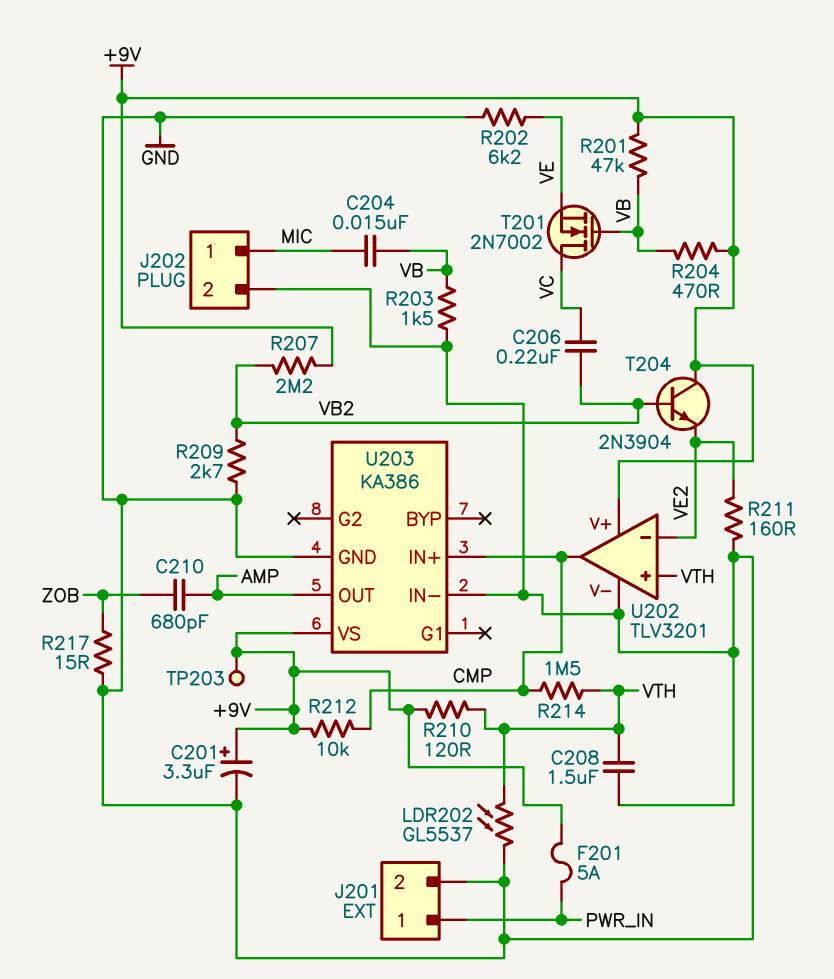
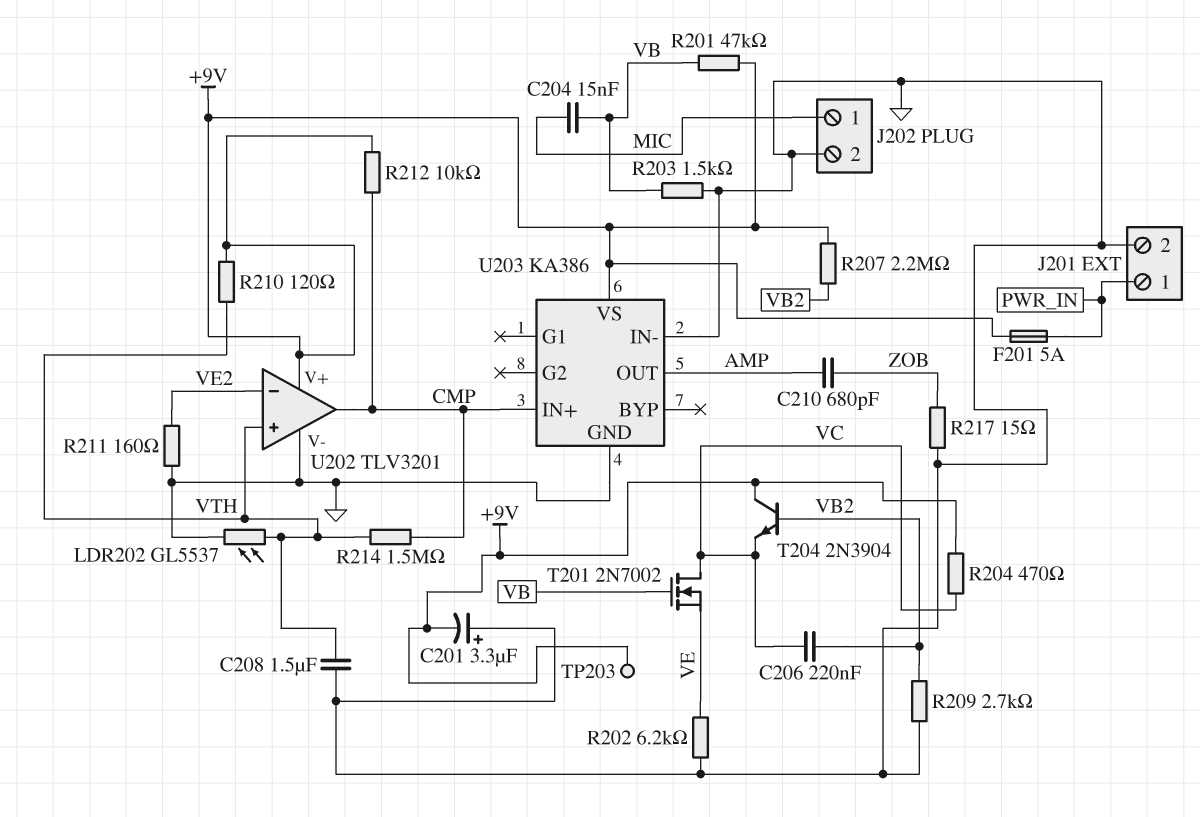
C201: 3.3uF (plus +9V, minus GND) -> 3.3uF (plus GND, minus +9V)
R204: 470 (+9V, VB) -> 470 (+9V, VC)
T204: NPN 2N3904 (B VB2, C +9V, E VE2) -> NPN 2N3904 (B VB2, C +9V, E VC)

